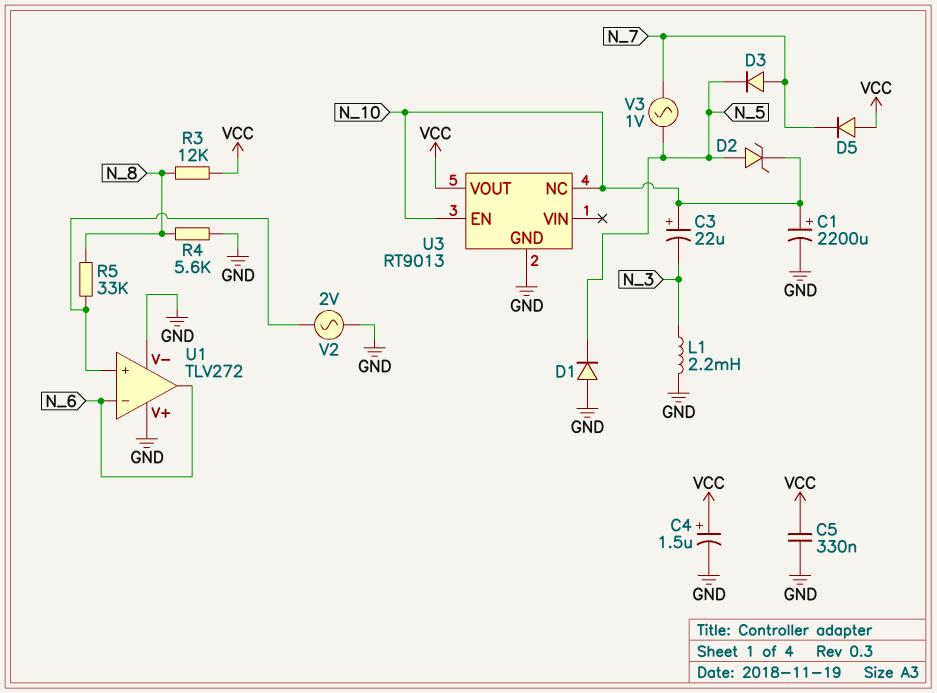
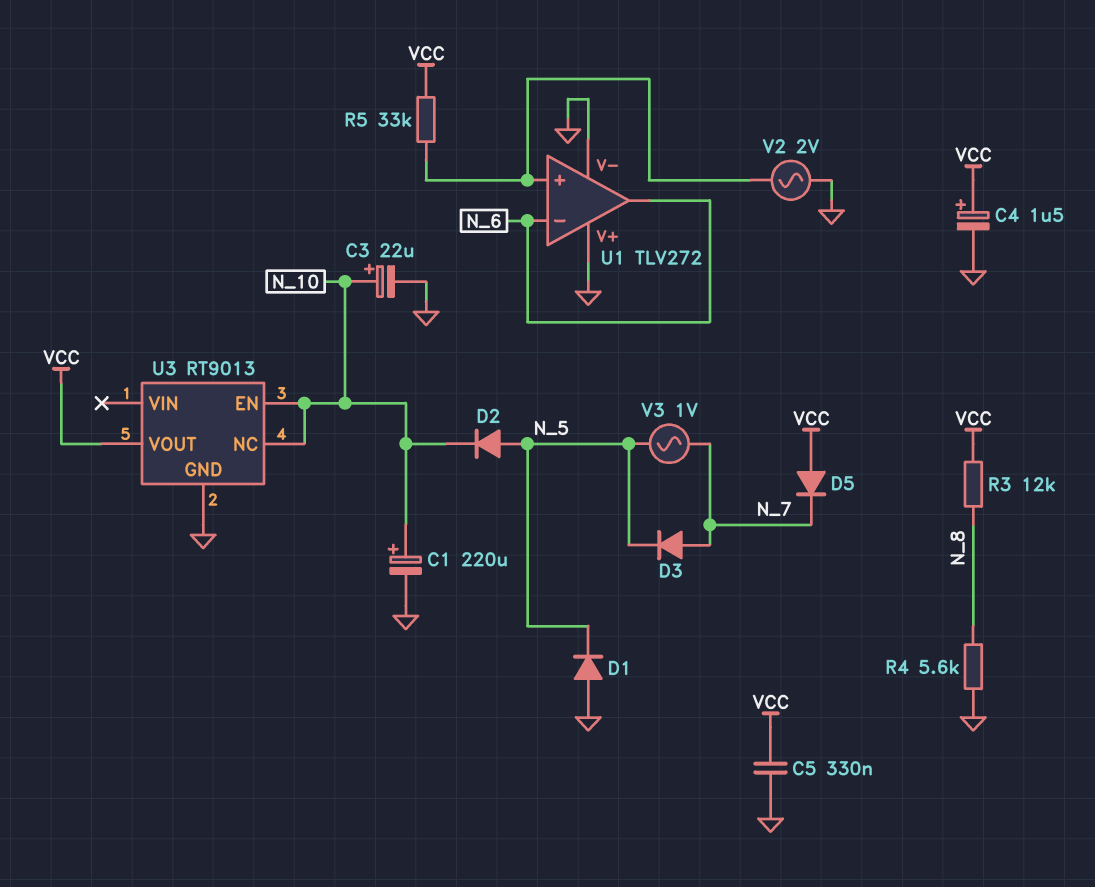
C1: 2200uF (plus N_10, minus GND) -> 220uF (plus N_10, minus GND)
C3: 22uF (plus N_10, minus N_3) -> 22uF (plus N_10, minus GND)
D2: zener (A N_5, K N_10) -> diode (A N_5, K N_10)
L1: 2.2mH (GND, N_3) -> none
R5: 33k (N_8, U1/in+) -> 33k (U1/in+, VCC)

